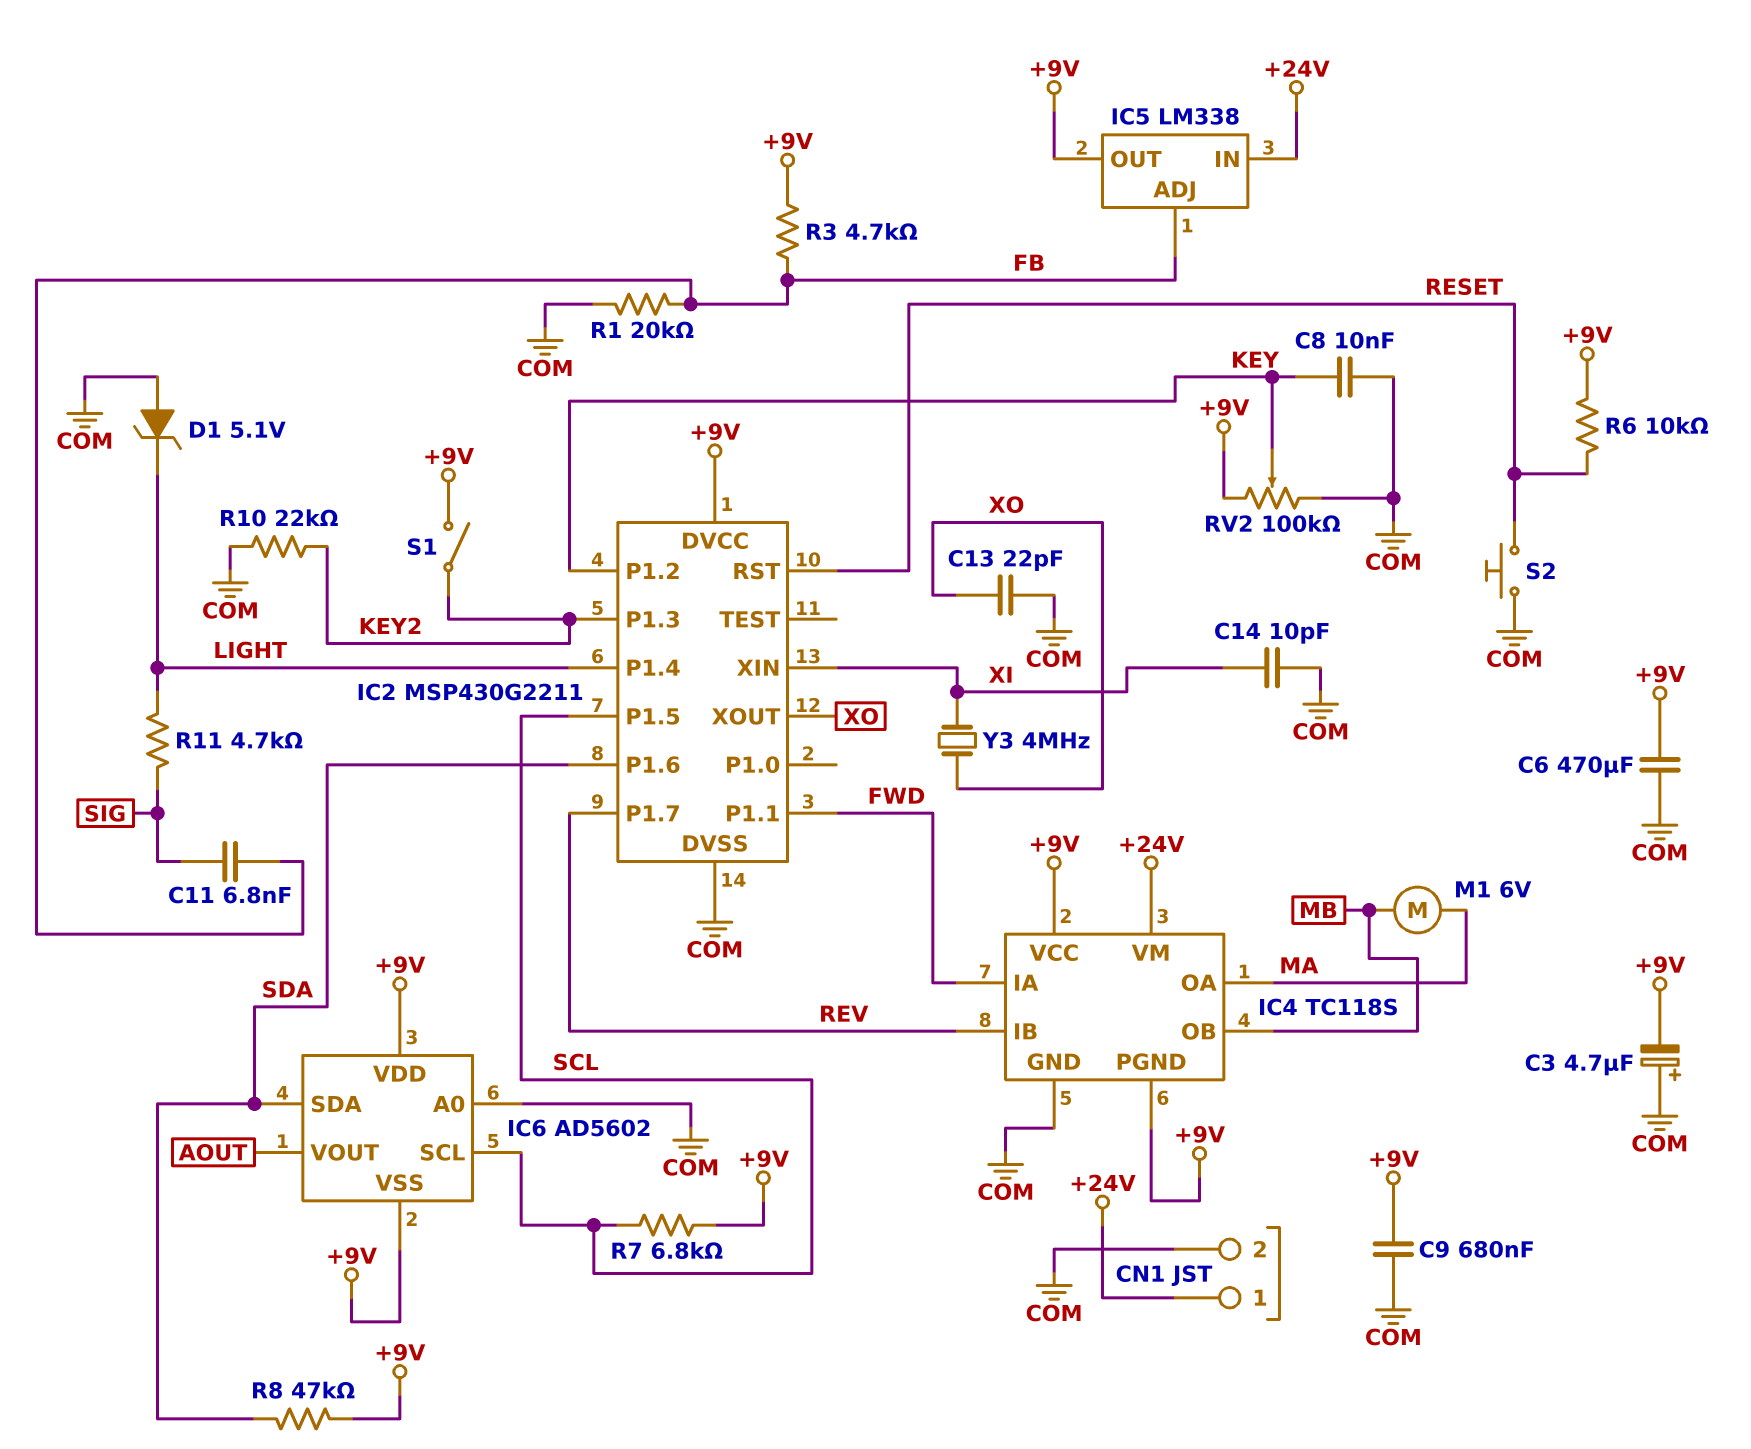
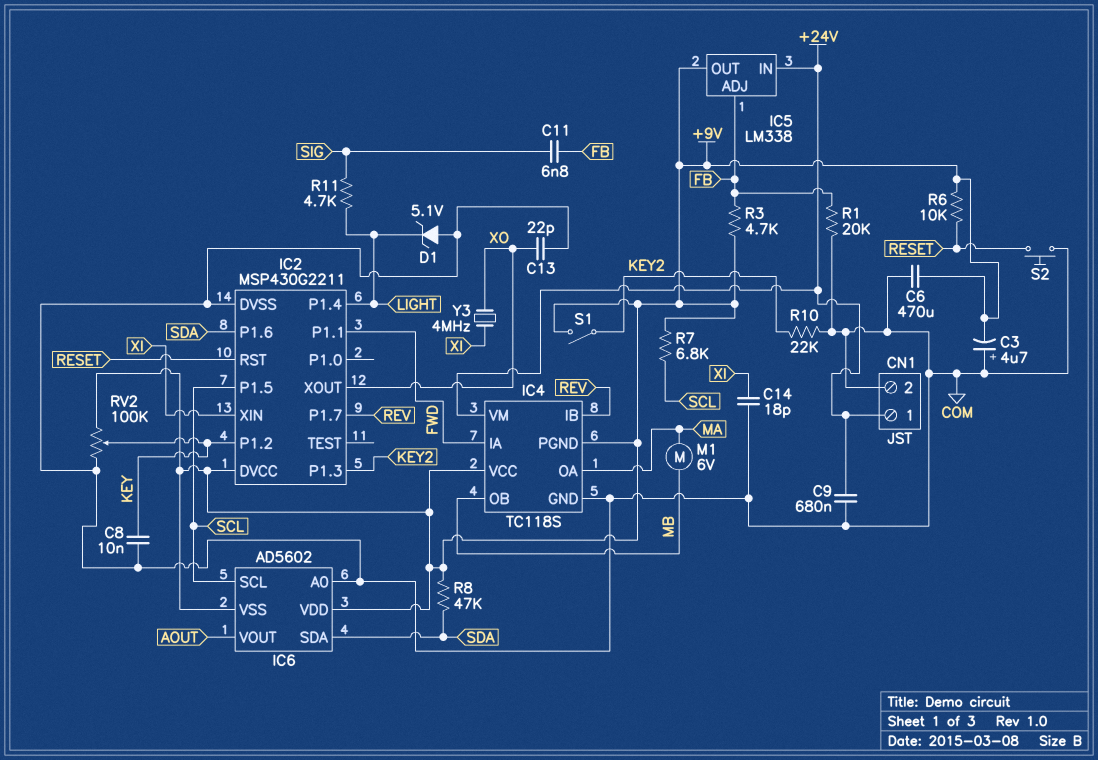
C9: 680nF (+9V, COM) -> 680nF (+24V, COM)
C14: 10pF (COM, XI) -> 18pF (COM, XI)

